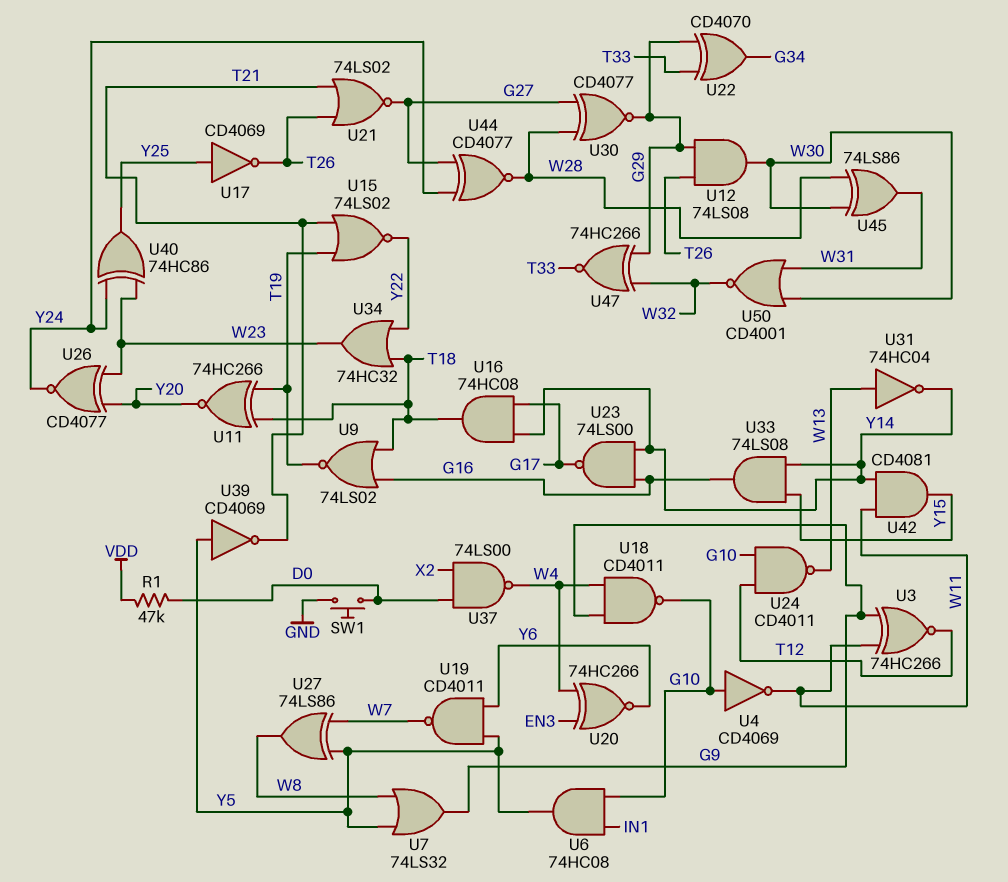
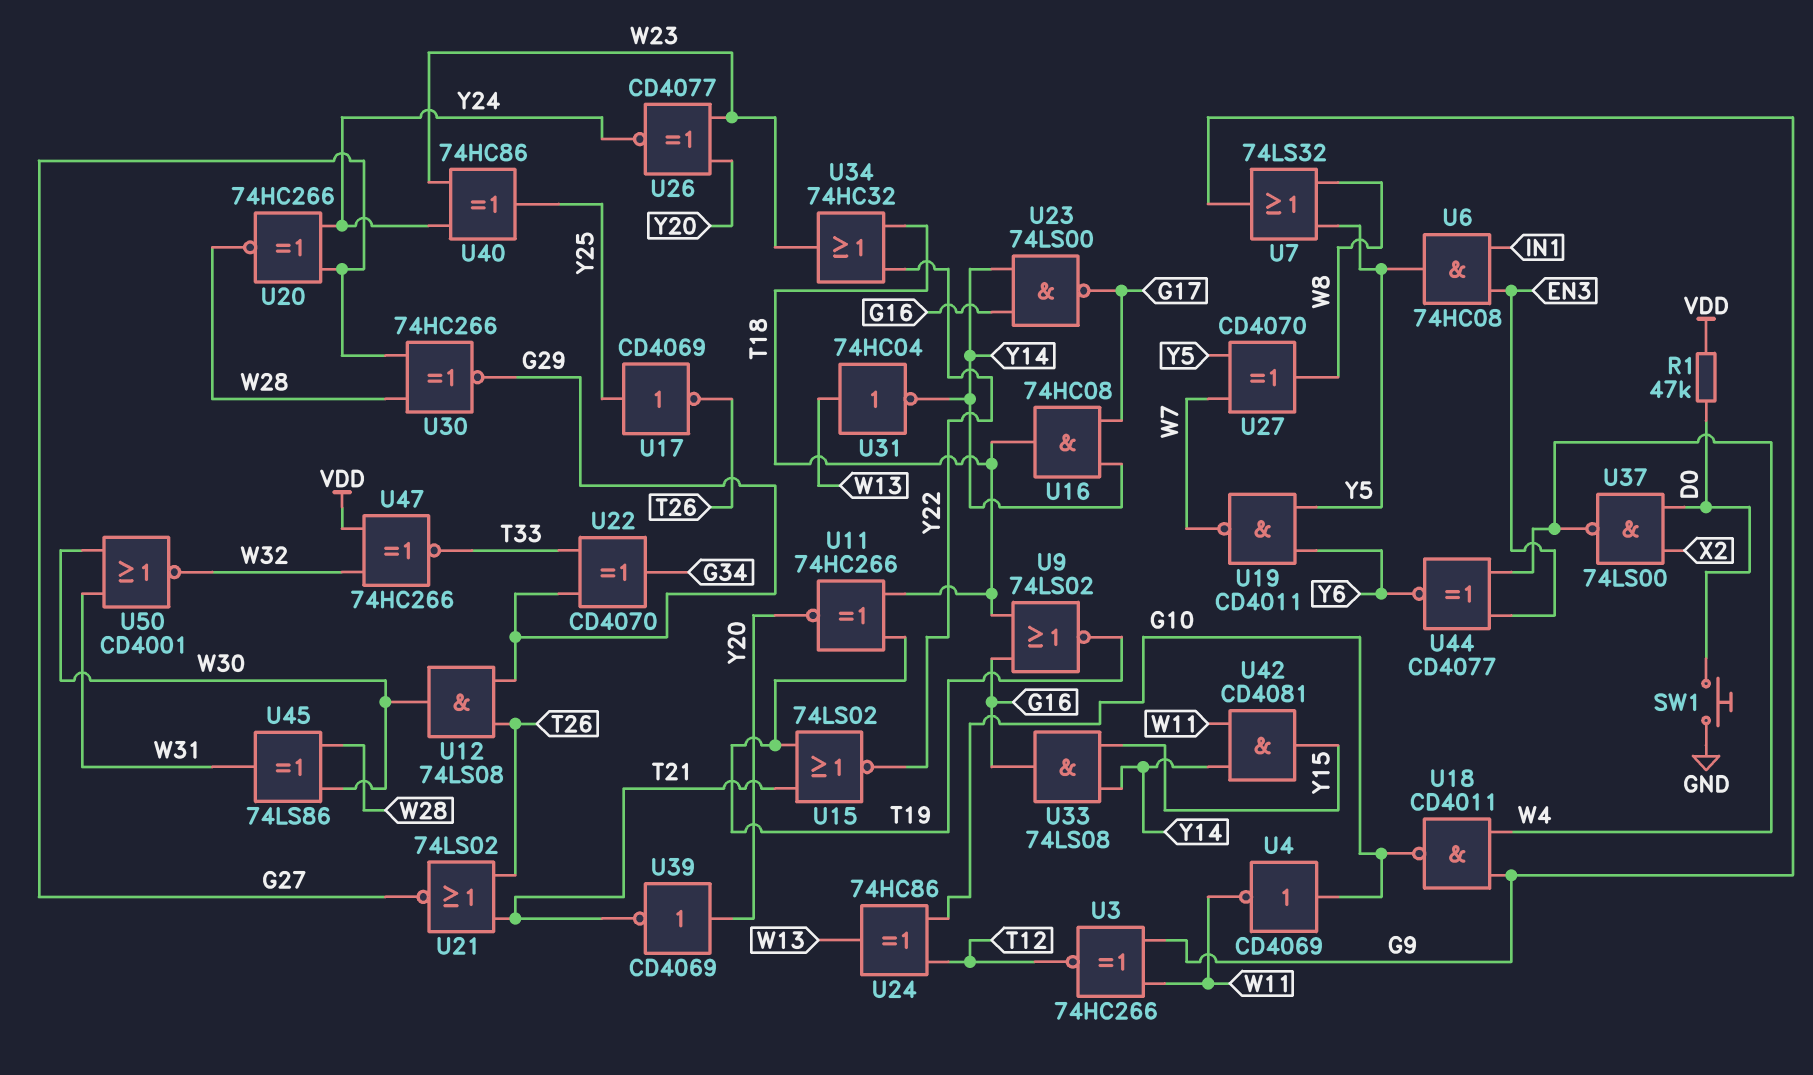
U6: AND 74HC08 (in G10, in IN1, out Y5) -> AND 74HC08 (in EN3, in IN1, out Y5)
U20: XNOR 74HC266 (in EN3, in W4, out Y6) -> XNOR 74HC266 (in G27, in Y24, out W28)
U24: NAND CD4011 (in G10, in T12, out W13) -> XOR 74HC86 (in G10, in T12, out W13)
U27: XOR 74LS86 (in W7, in Y5, out W8) -> XOR CD4070 (in W7, in Y5, out W8)
U30: XNOR CD4077 (in G27, in W28, out G29) -> XNOR 74HC266 (in G27, in W28, out G29)
U39: NOT CD4069 (in Y5, out T21) -> NOT CD4069 (in Y20, out T21)
U44: XNOR CD4077 (in G27, in Y24, out W28) -> XNOR CD4077 (in EN3, in W4, out Y6)
U47: XNOR 74HC266 (in G29, in W32, out T33) -> XNOR 74HC266 (in VDD, in W32, out T33)

